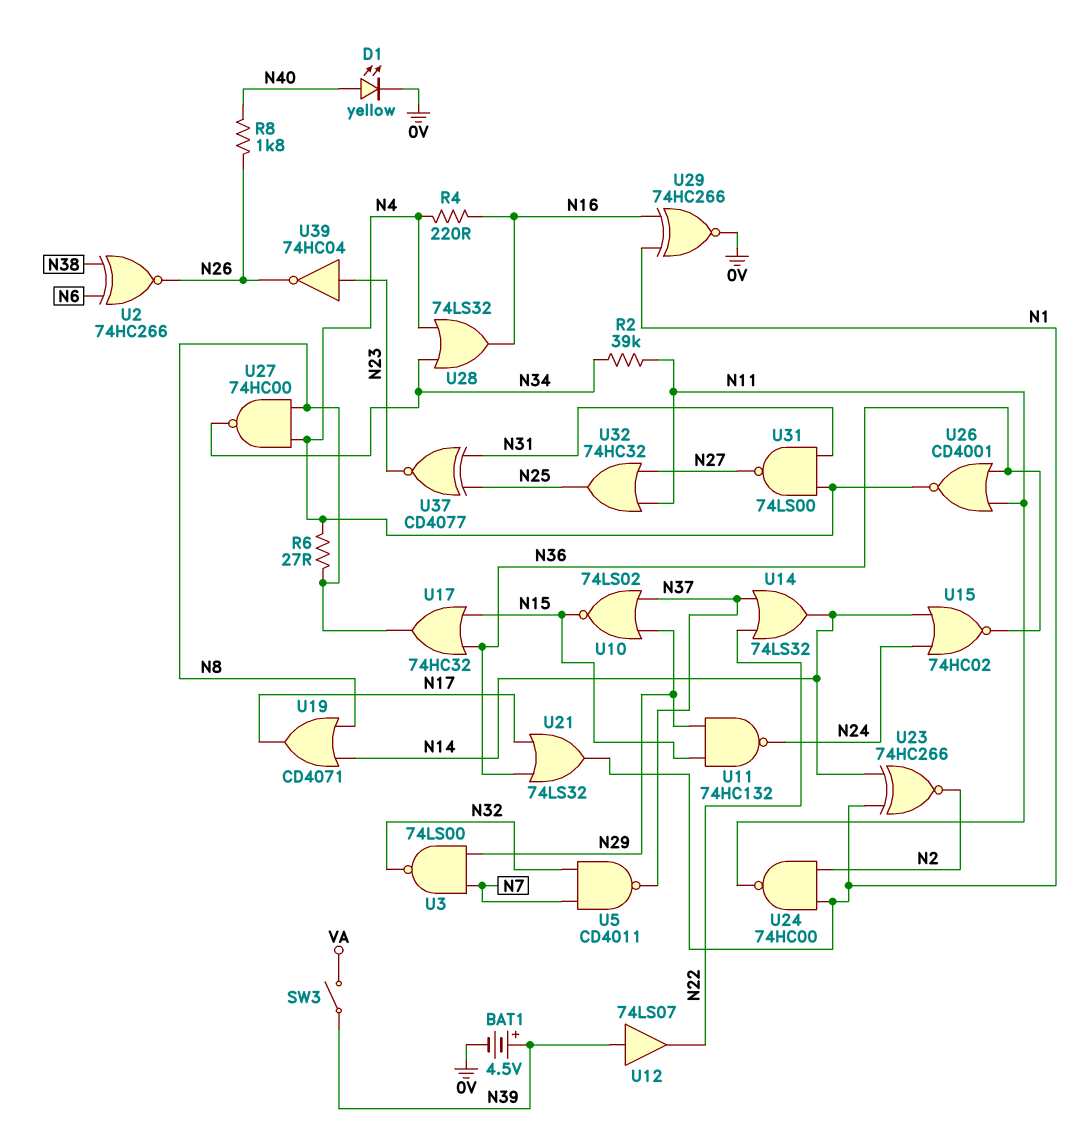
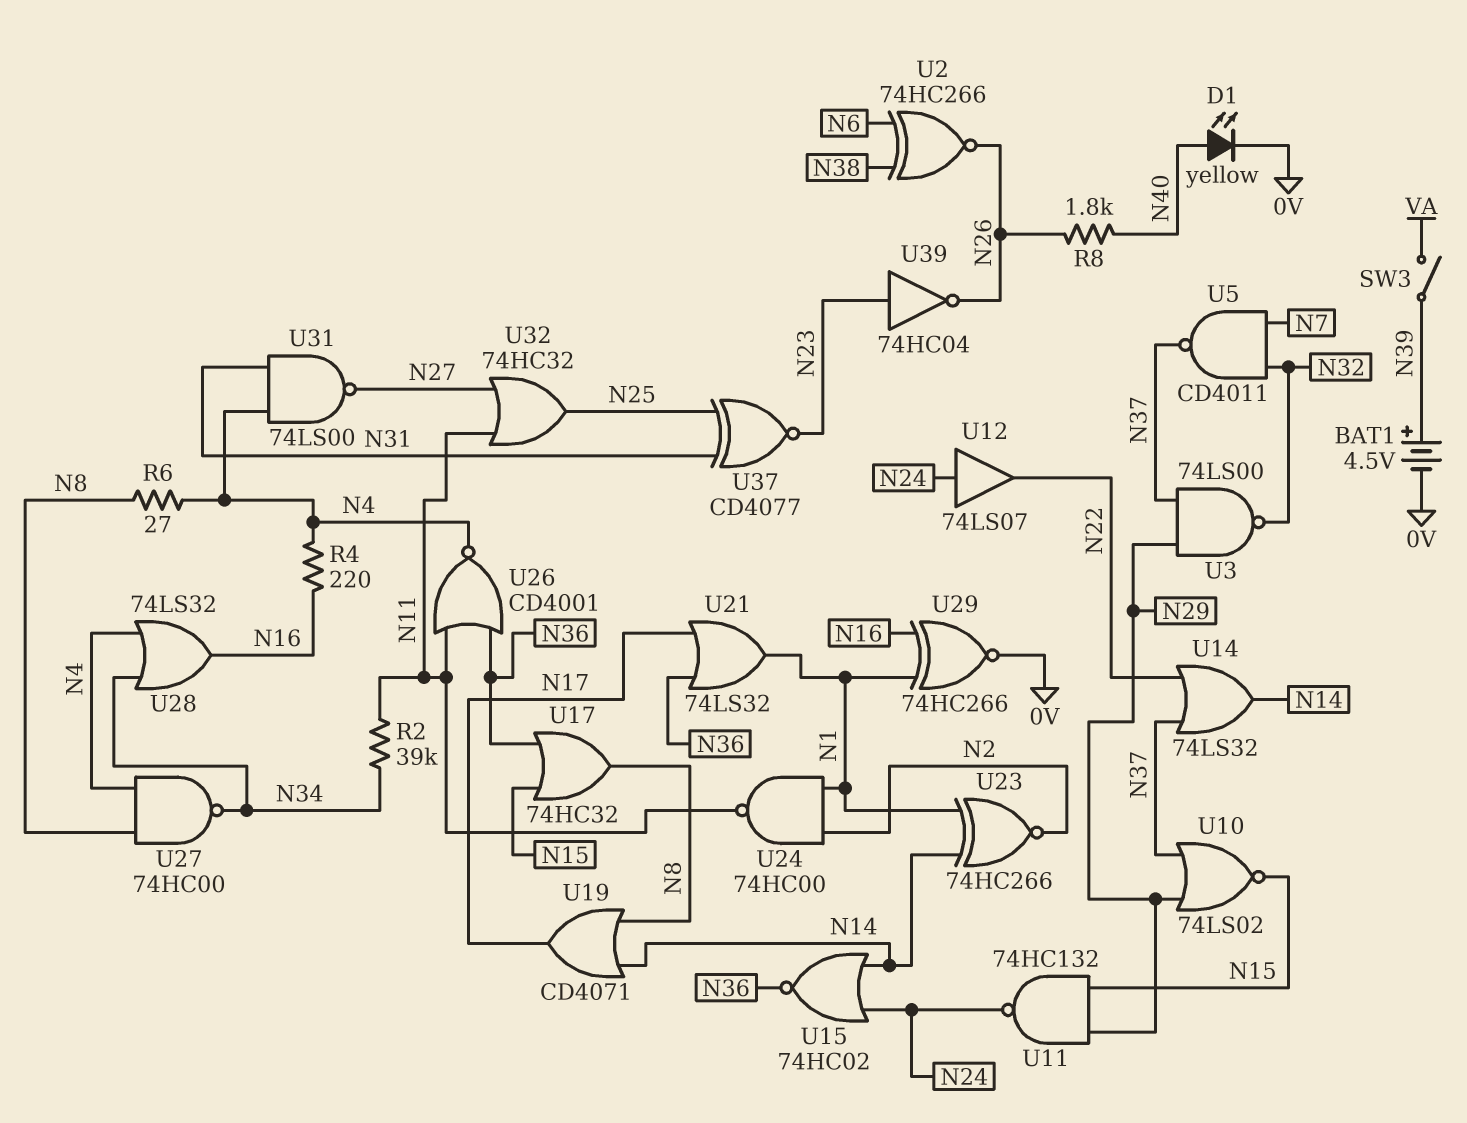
U3: NAND 74LS00 (in N7, in N29, out N32) -> NAND 74LS00 (in N29, in N37, out N32)
U12: buffer 74LS07 (in N39, out N22) -> buffer 74LS07 (in N24, out N22)

